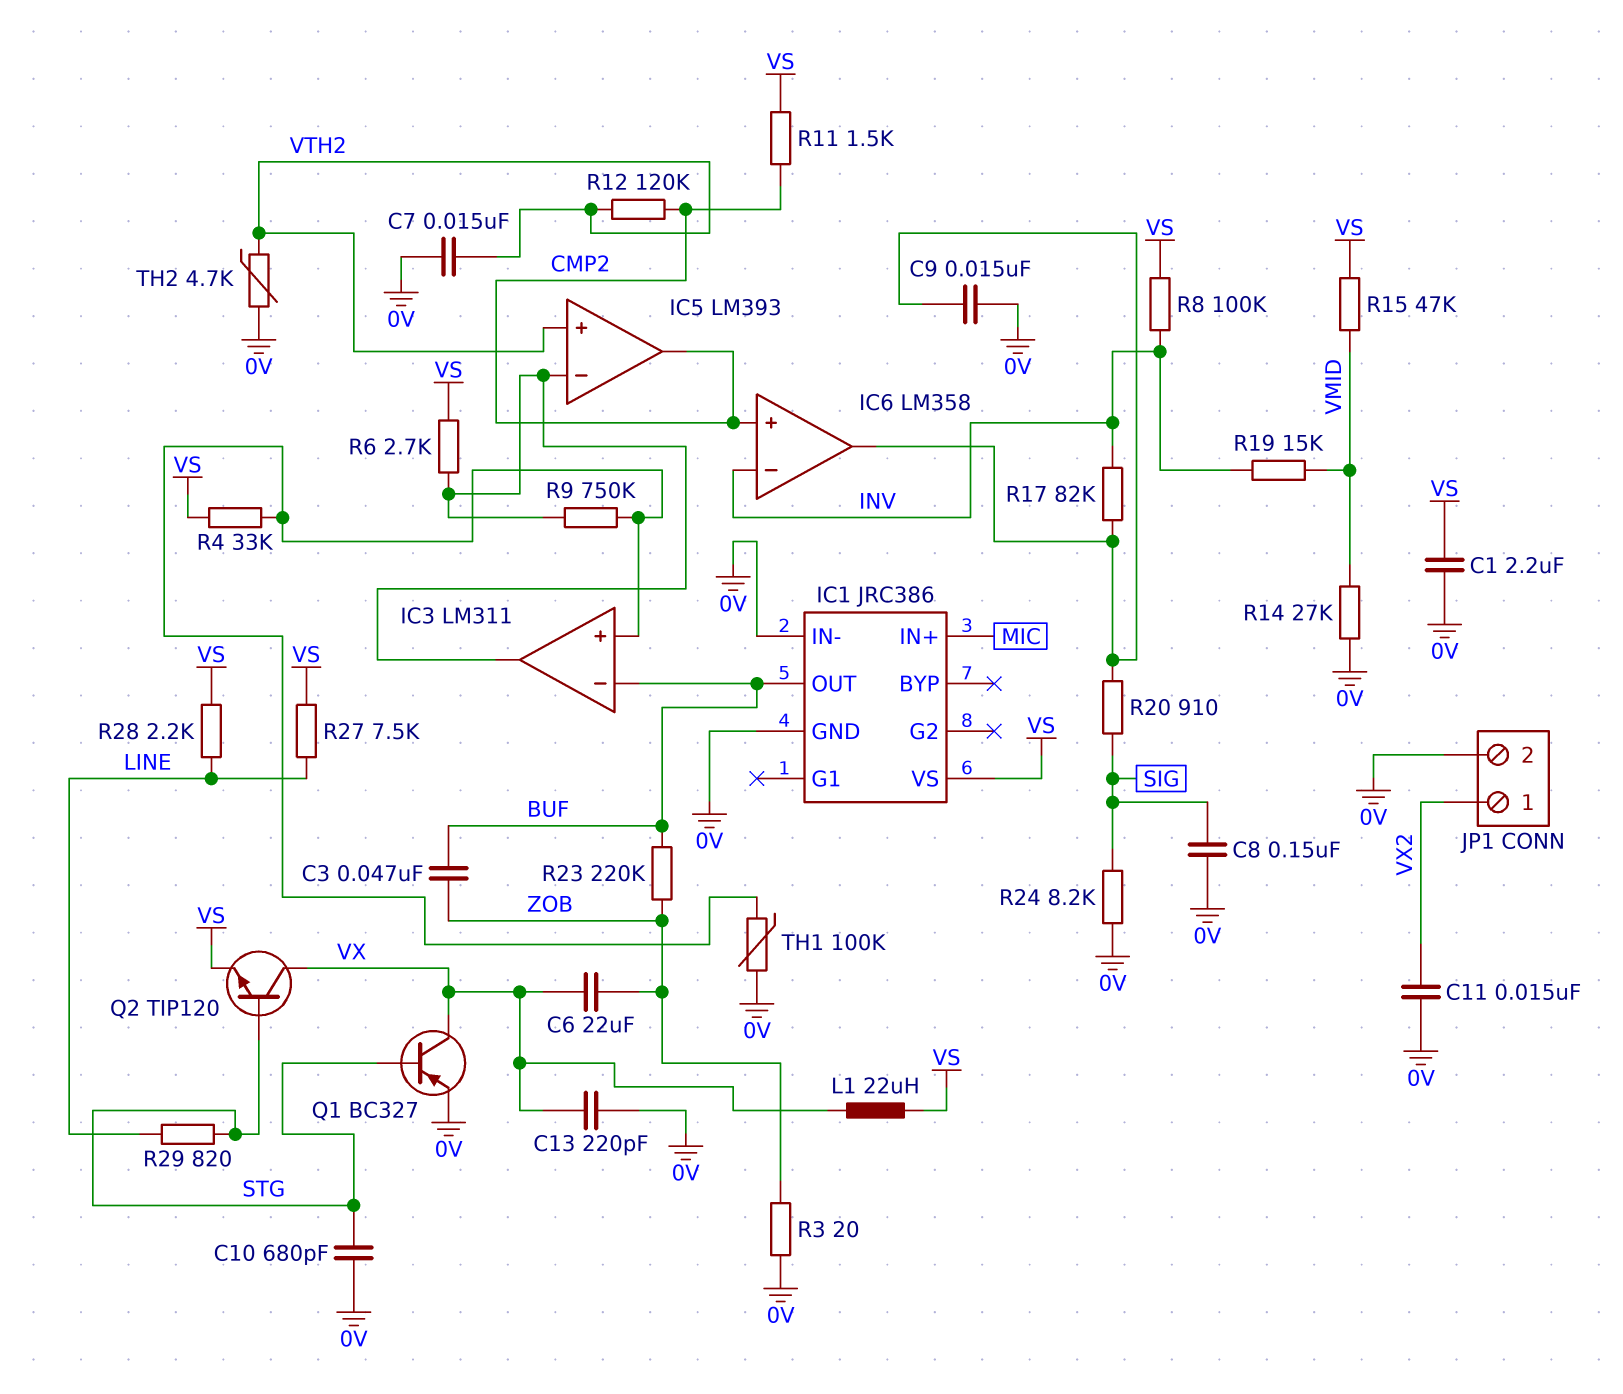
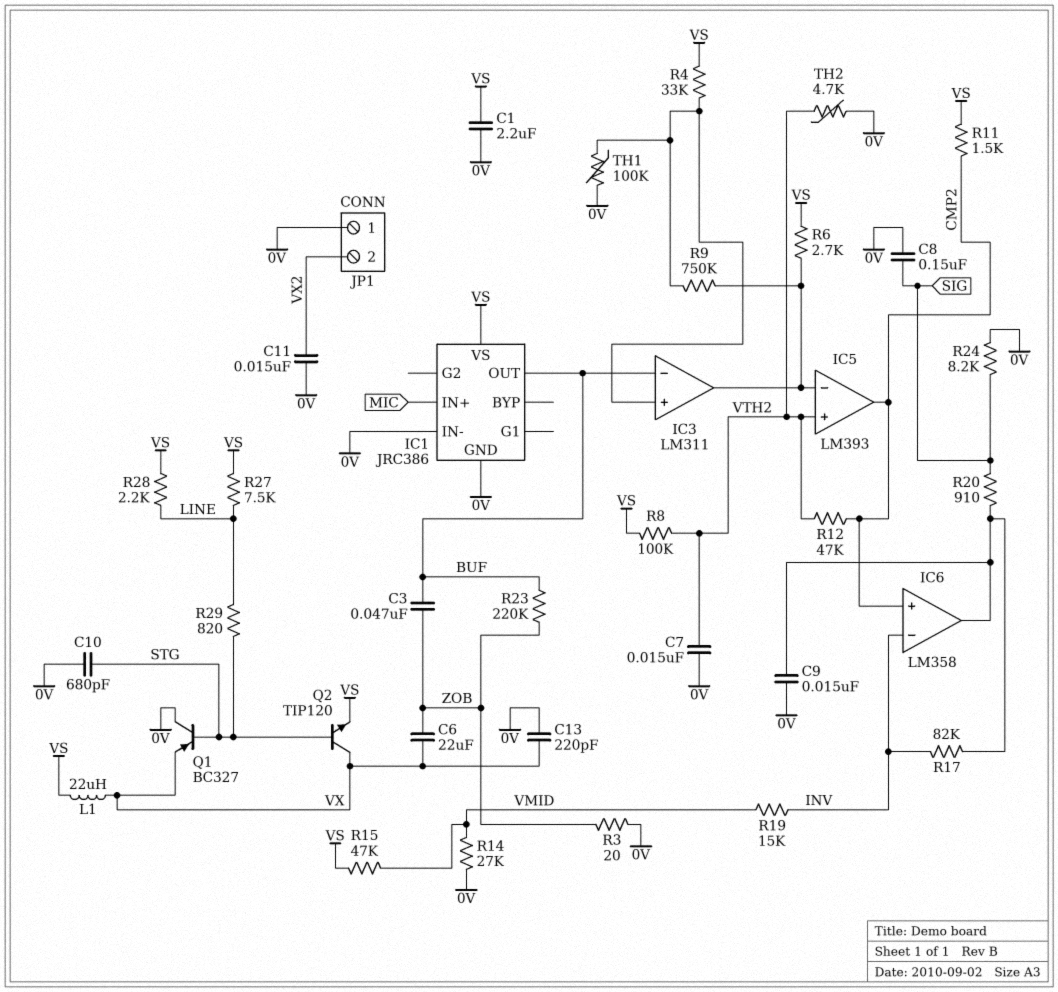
JP1 pin 1: VX2 -> 0V
JP1 pin 2: 0V -> VX2
Q1: PNP BC327 (B STG, C VX, E 0V) -> PNP BC327 (B STG, C 0V, E VX)
R8: 100k (INV, VS) -> 100k (VS, VTH2)
R12: 120k (CMP2, VTH2) -> 47k (CMP2, VTH2)

